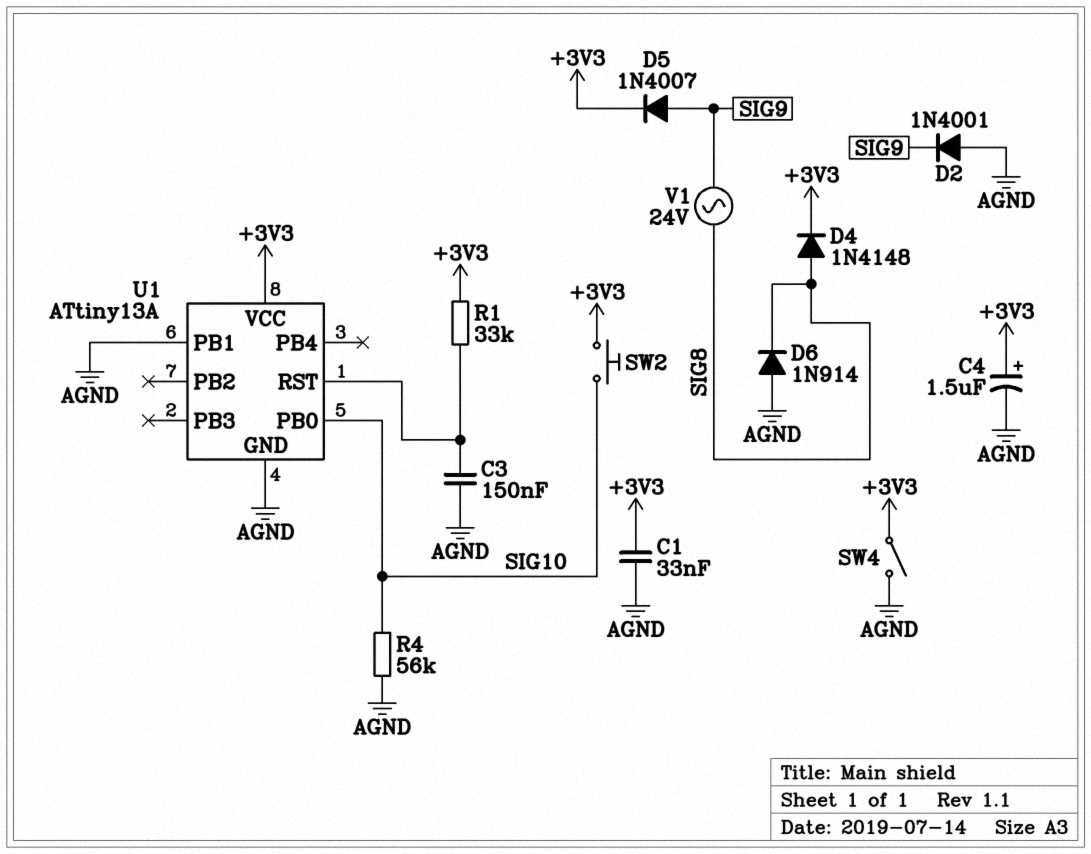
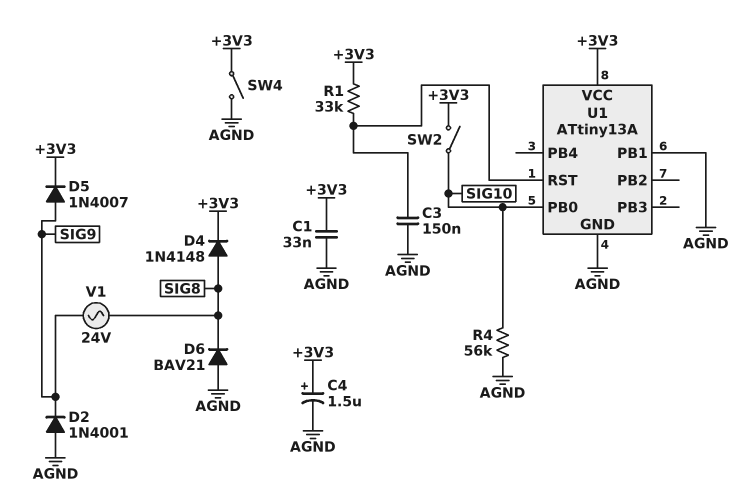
D6: diode 1N914 (A AGND, K SIG8) -> diode BAV21 (A AGND, K SIG8)
SW2: button (+3V3, SIG10) -> switch (+3V3, SIG10)

